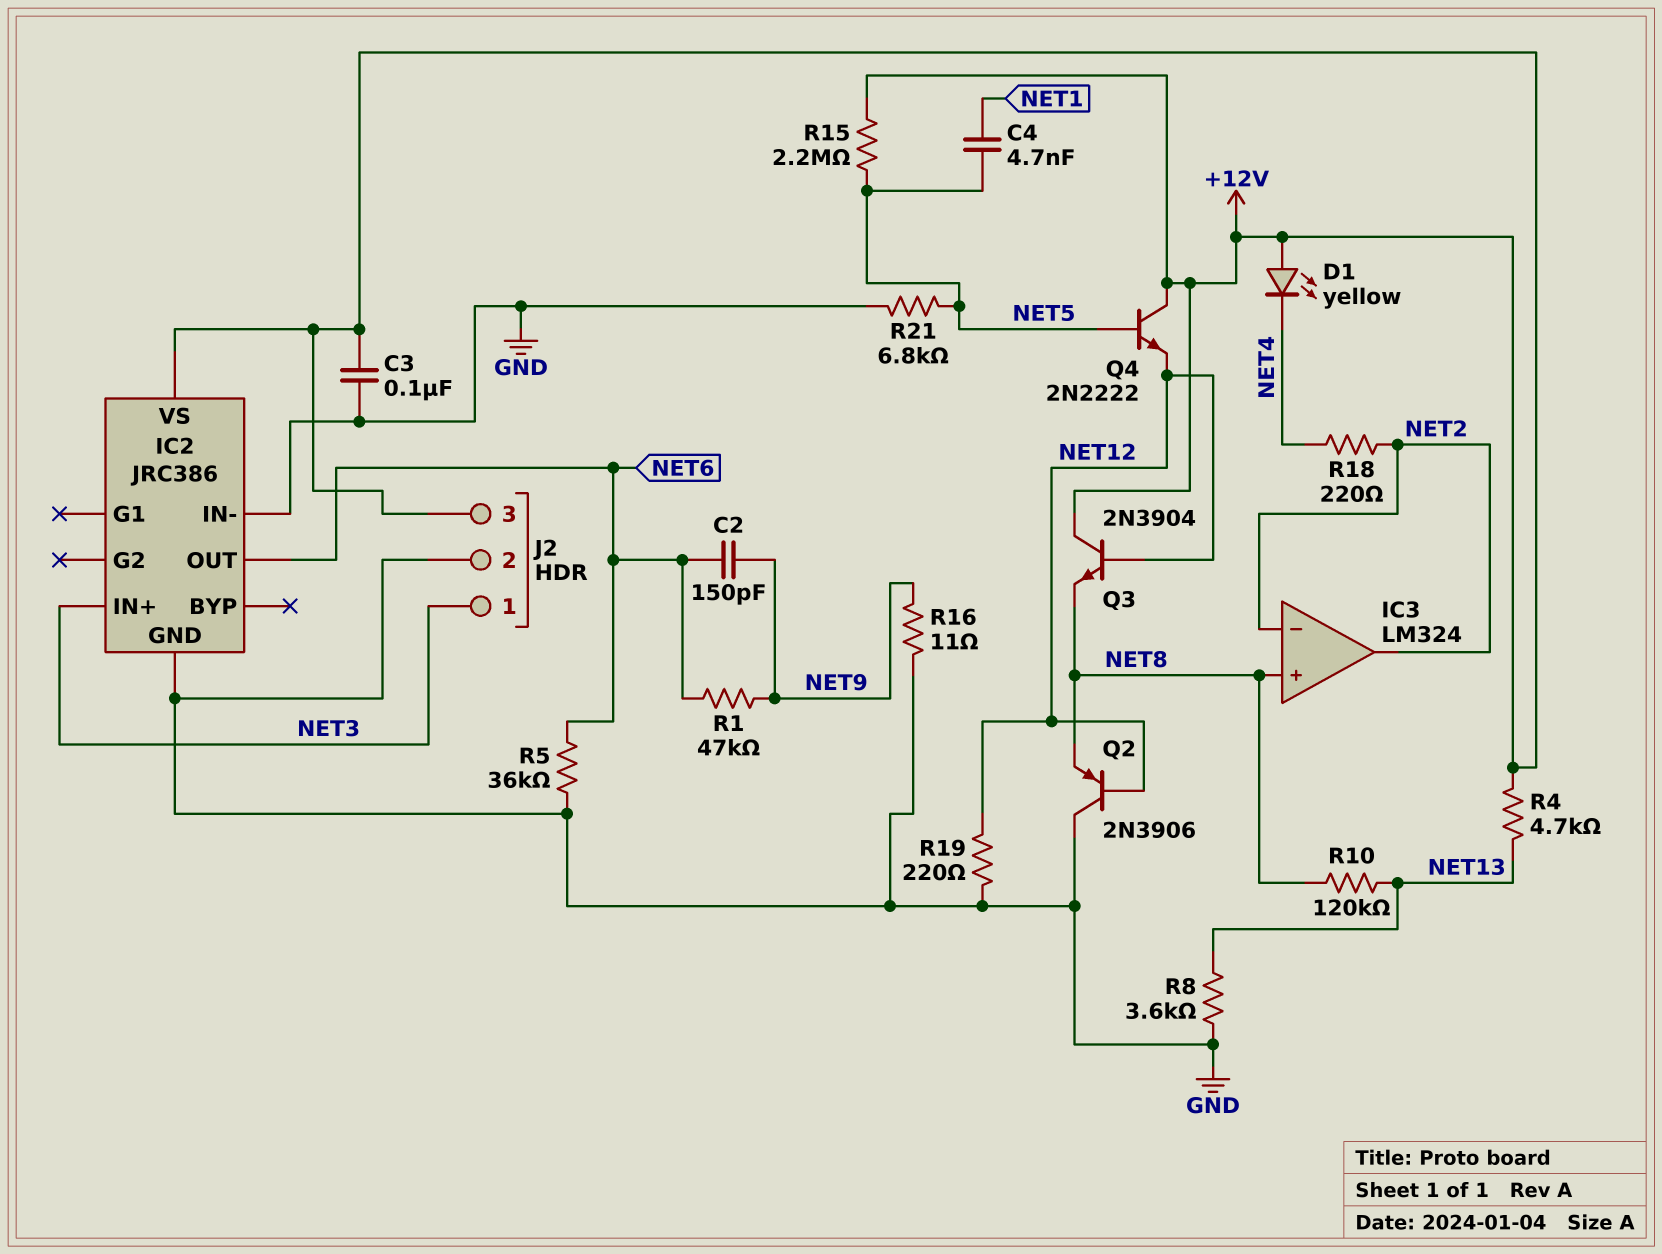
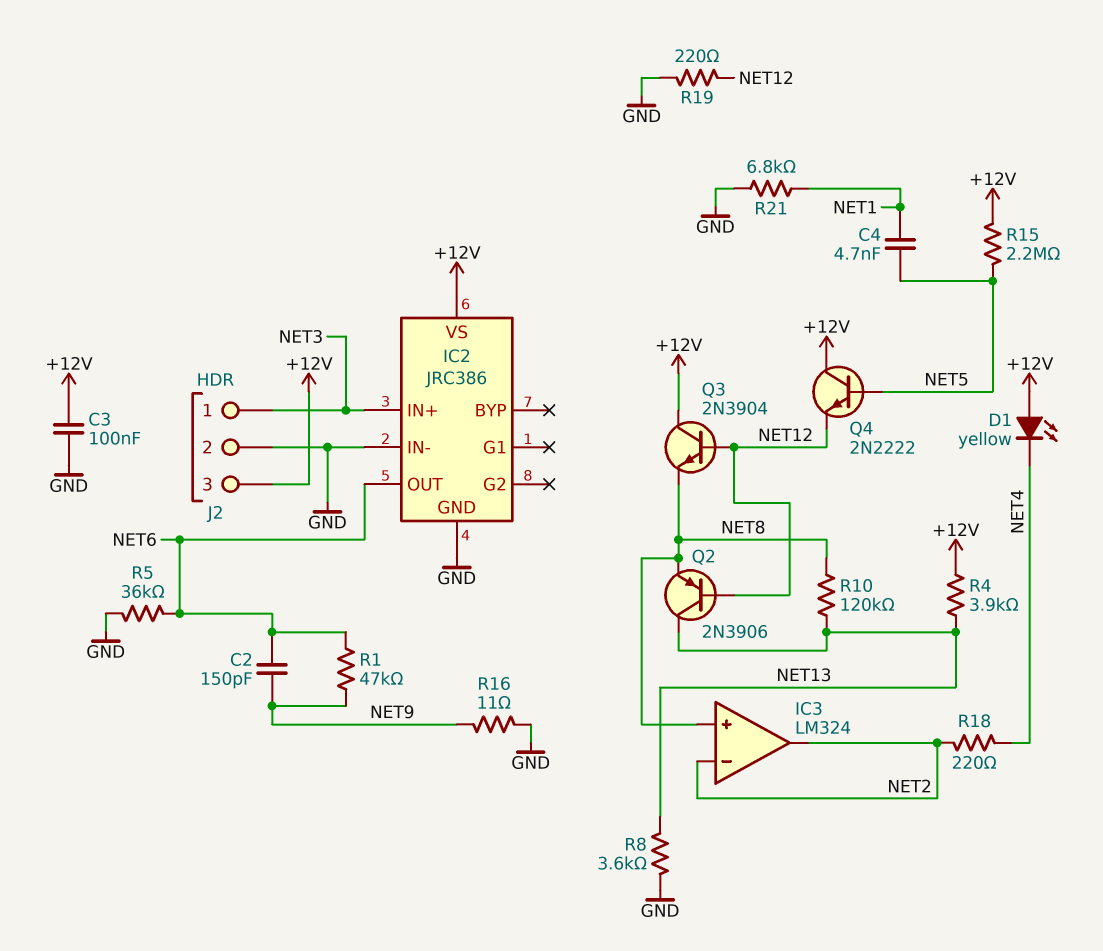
Q2: PNP 2N3906 (B NET12, C GND, E NET8) -> PNP 2N3906 (B NET12, C NET13, E NET8)
R4: 4.7k (+12V, NET13) -> 3.9k (+12V, NET13)
R21: 6.8k (GND, NET5) -> 6.8k (GND, NET1)

